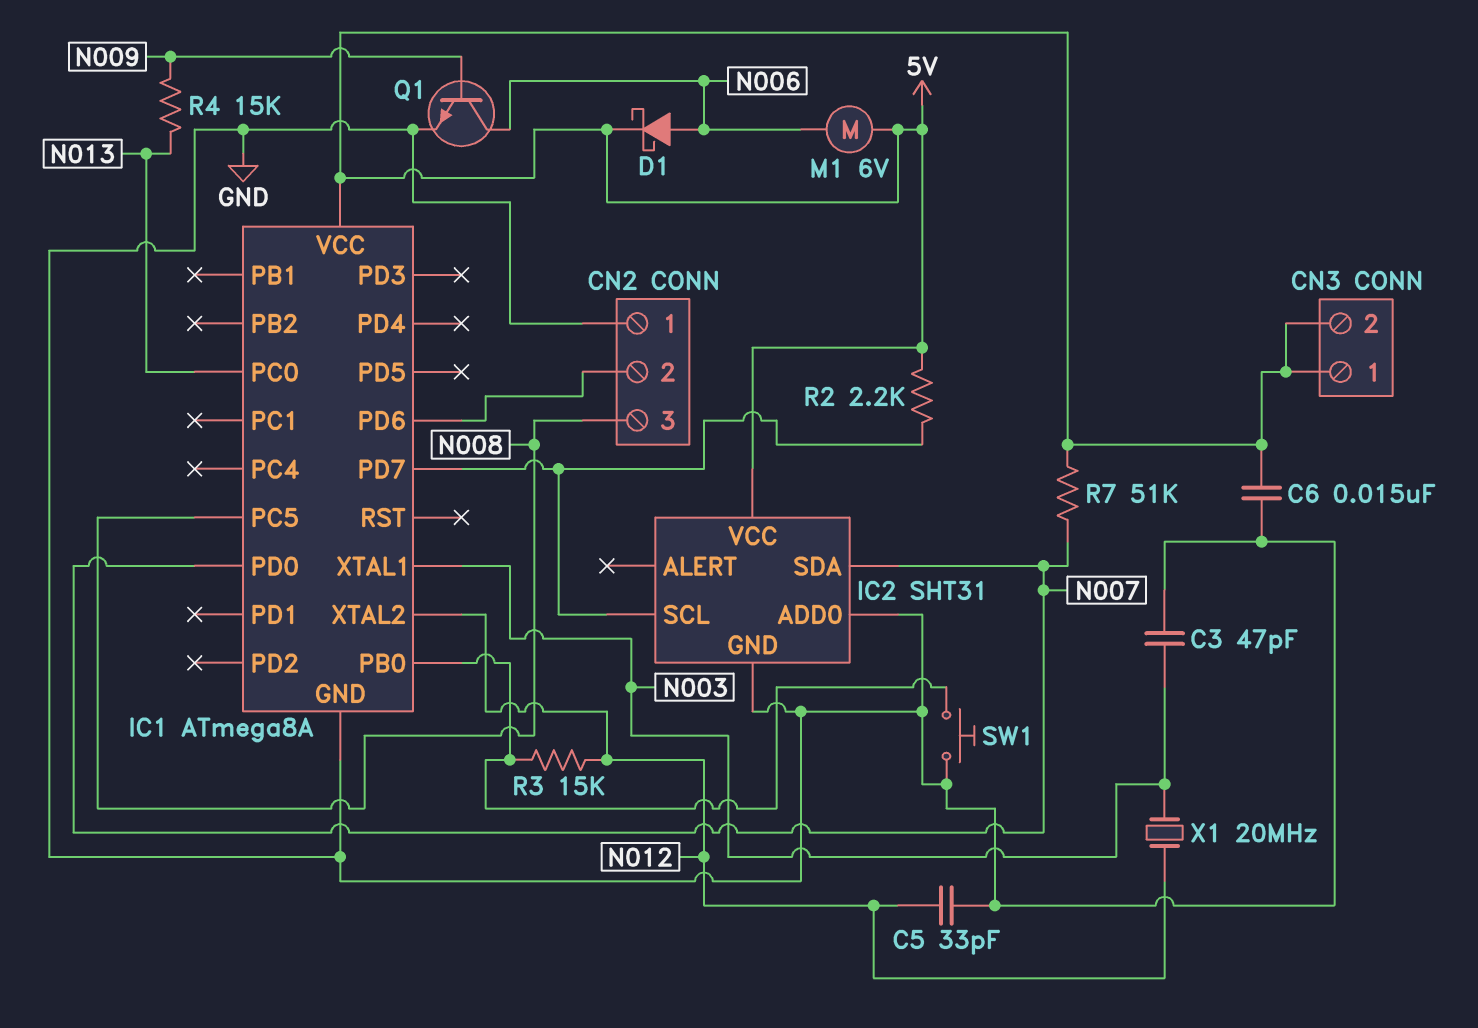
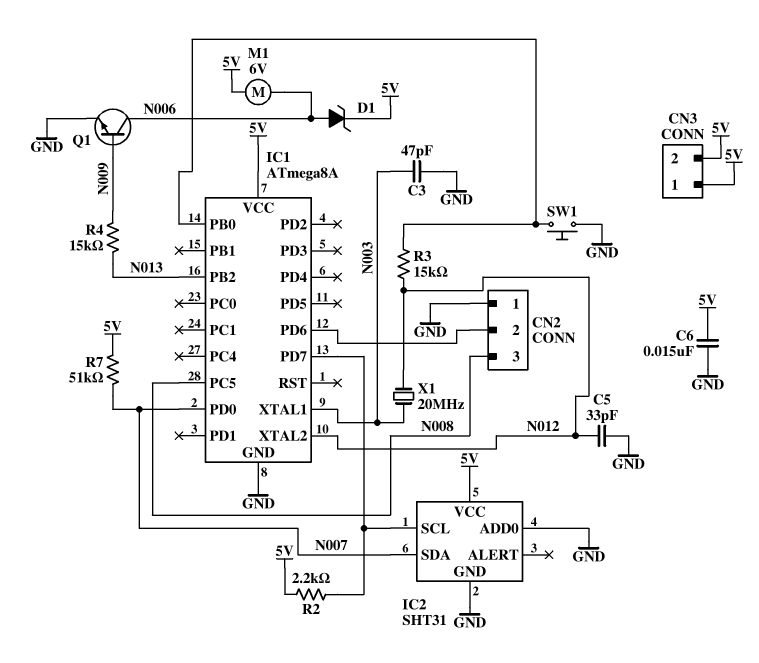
D1: schottky (A N006, K 5V) -> zener (A N006, K 5V)
IC1 pin PB2: none -> N013
IC1 pin PC0: N013 -> none

